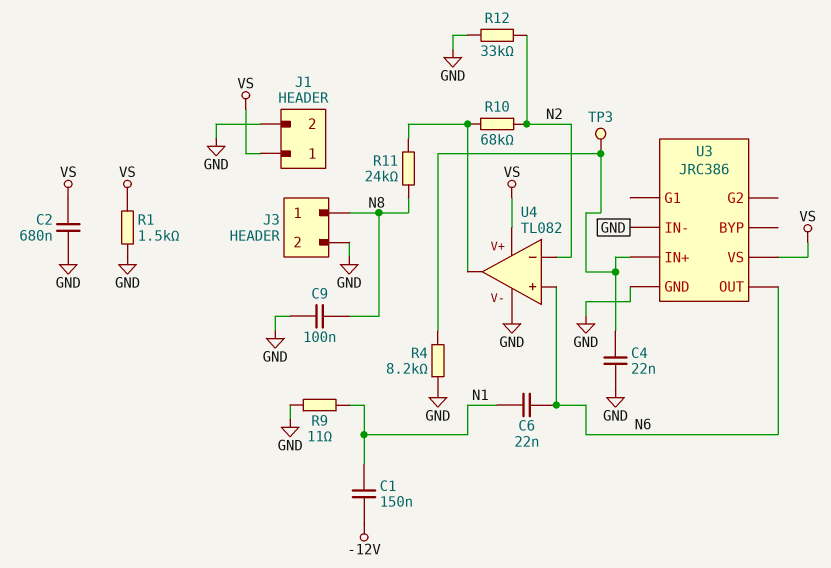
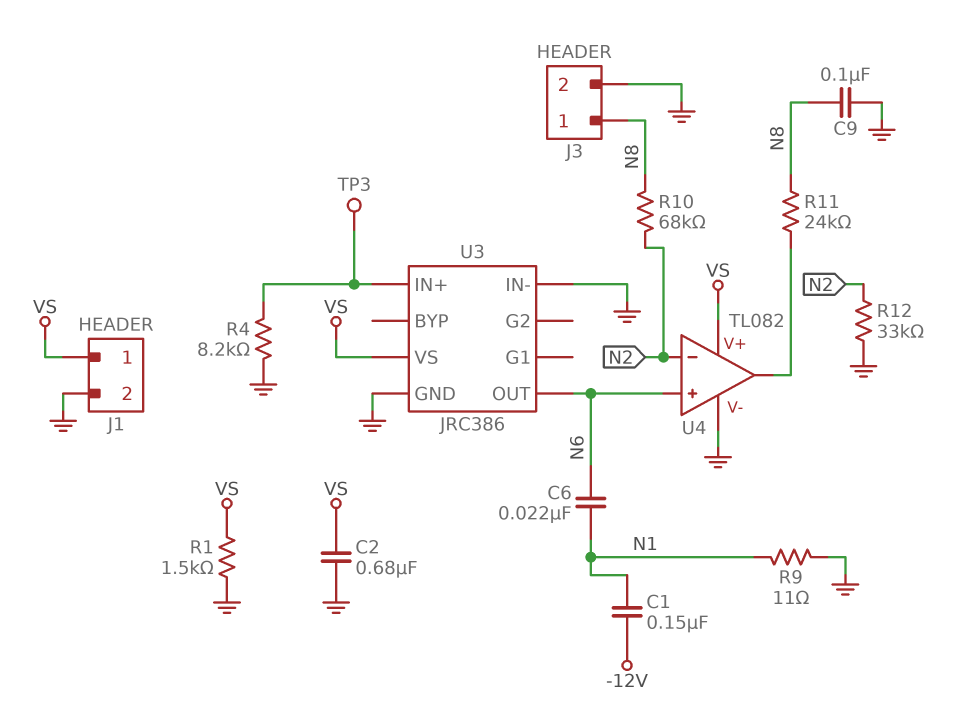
C4: 22nF (GND, U3/IN+) -> none
R10: 68k (N2, U4/out) -> 68k (N2, N8)

